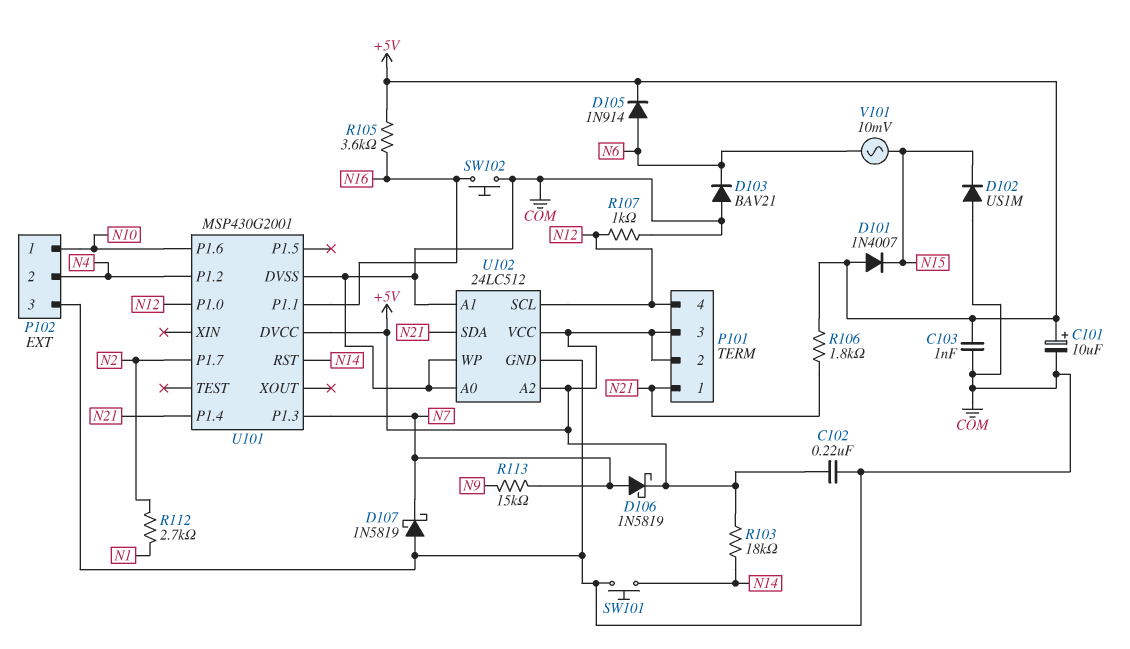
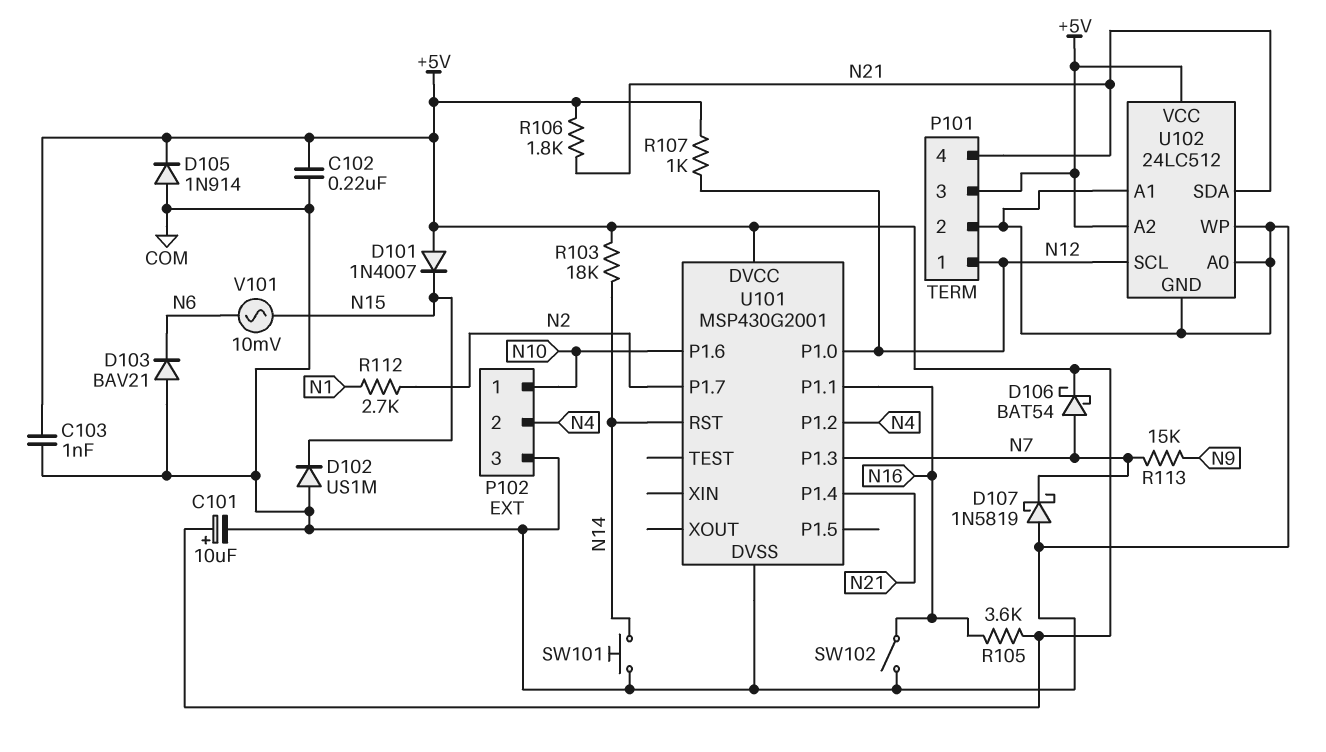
D105: diode 1N914 (A N6, K +5V) -> diode 1N914 (A COM, K +5V)
D106: schottky 1N5819 (A N7, K +5V) -> schottky BAT54 (A N7, K +5V)
P101 pin 1: N21 -> N12
P101 pin 2: +5V -> COM
P101 pin 4: N12 -> N21
R107: 1k (COM, N12) -> 1k (+5V, N12)
SW102: button (COM, N16) -> switch (COM, N16)

